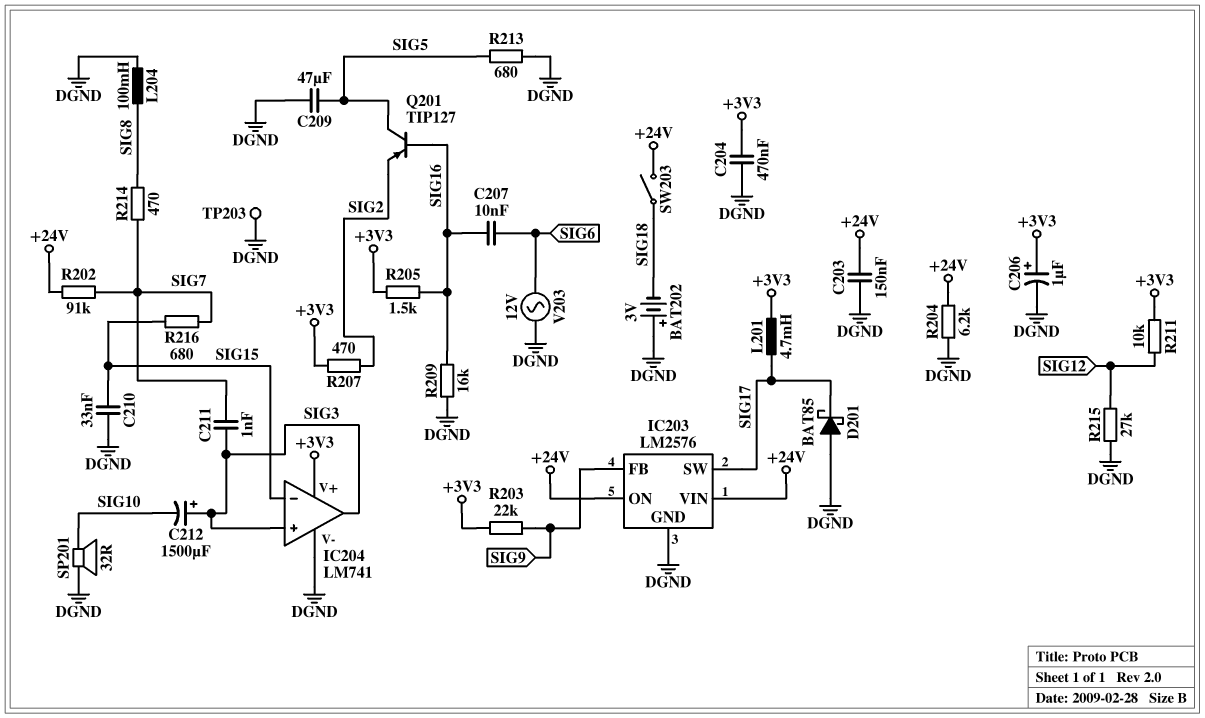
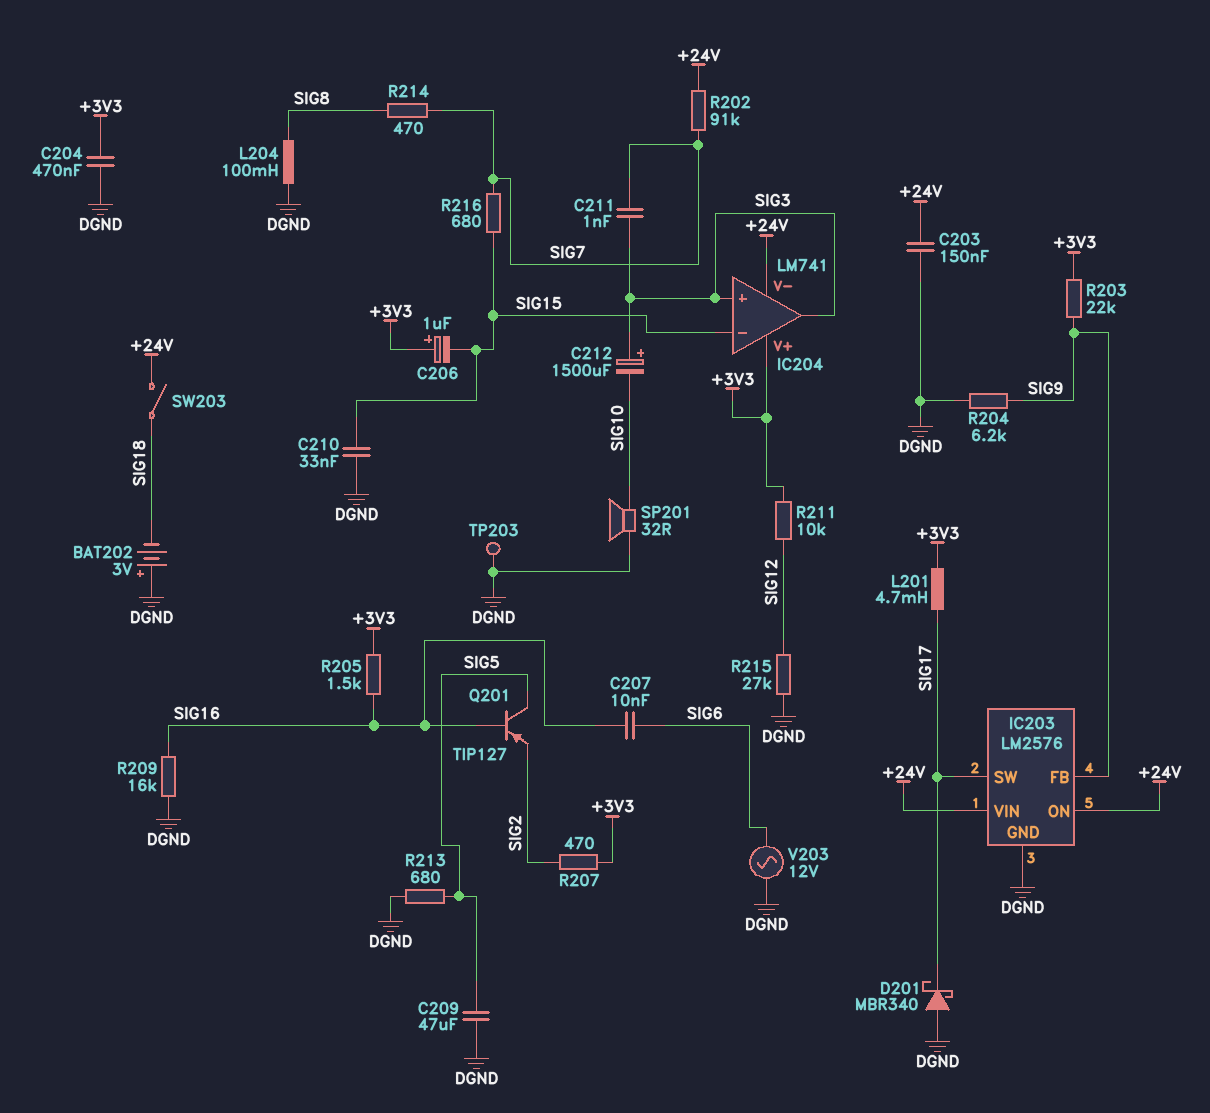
C206: 1uF (plus +3V3, minus DGND) -> 1uF (plus +3V3, minus SIG15)
D201: schottky BAT85 (A DGND, K SIG17) -> schottky MBR340 (A DGND, K SIG17)
IC204 pin V-: DGND -> +24V
R204: 6.2k (+24V, DGND) -> 6.2k (DGND, SIG9)

